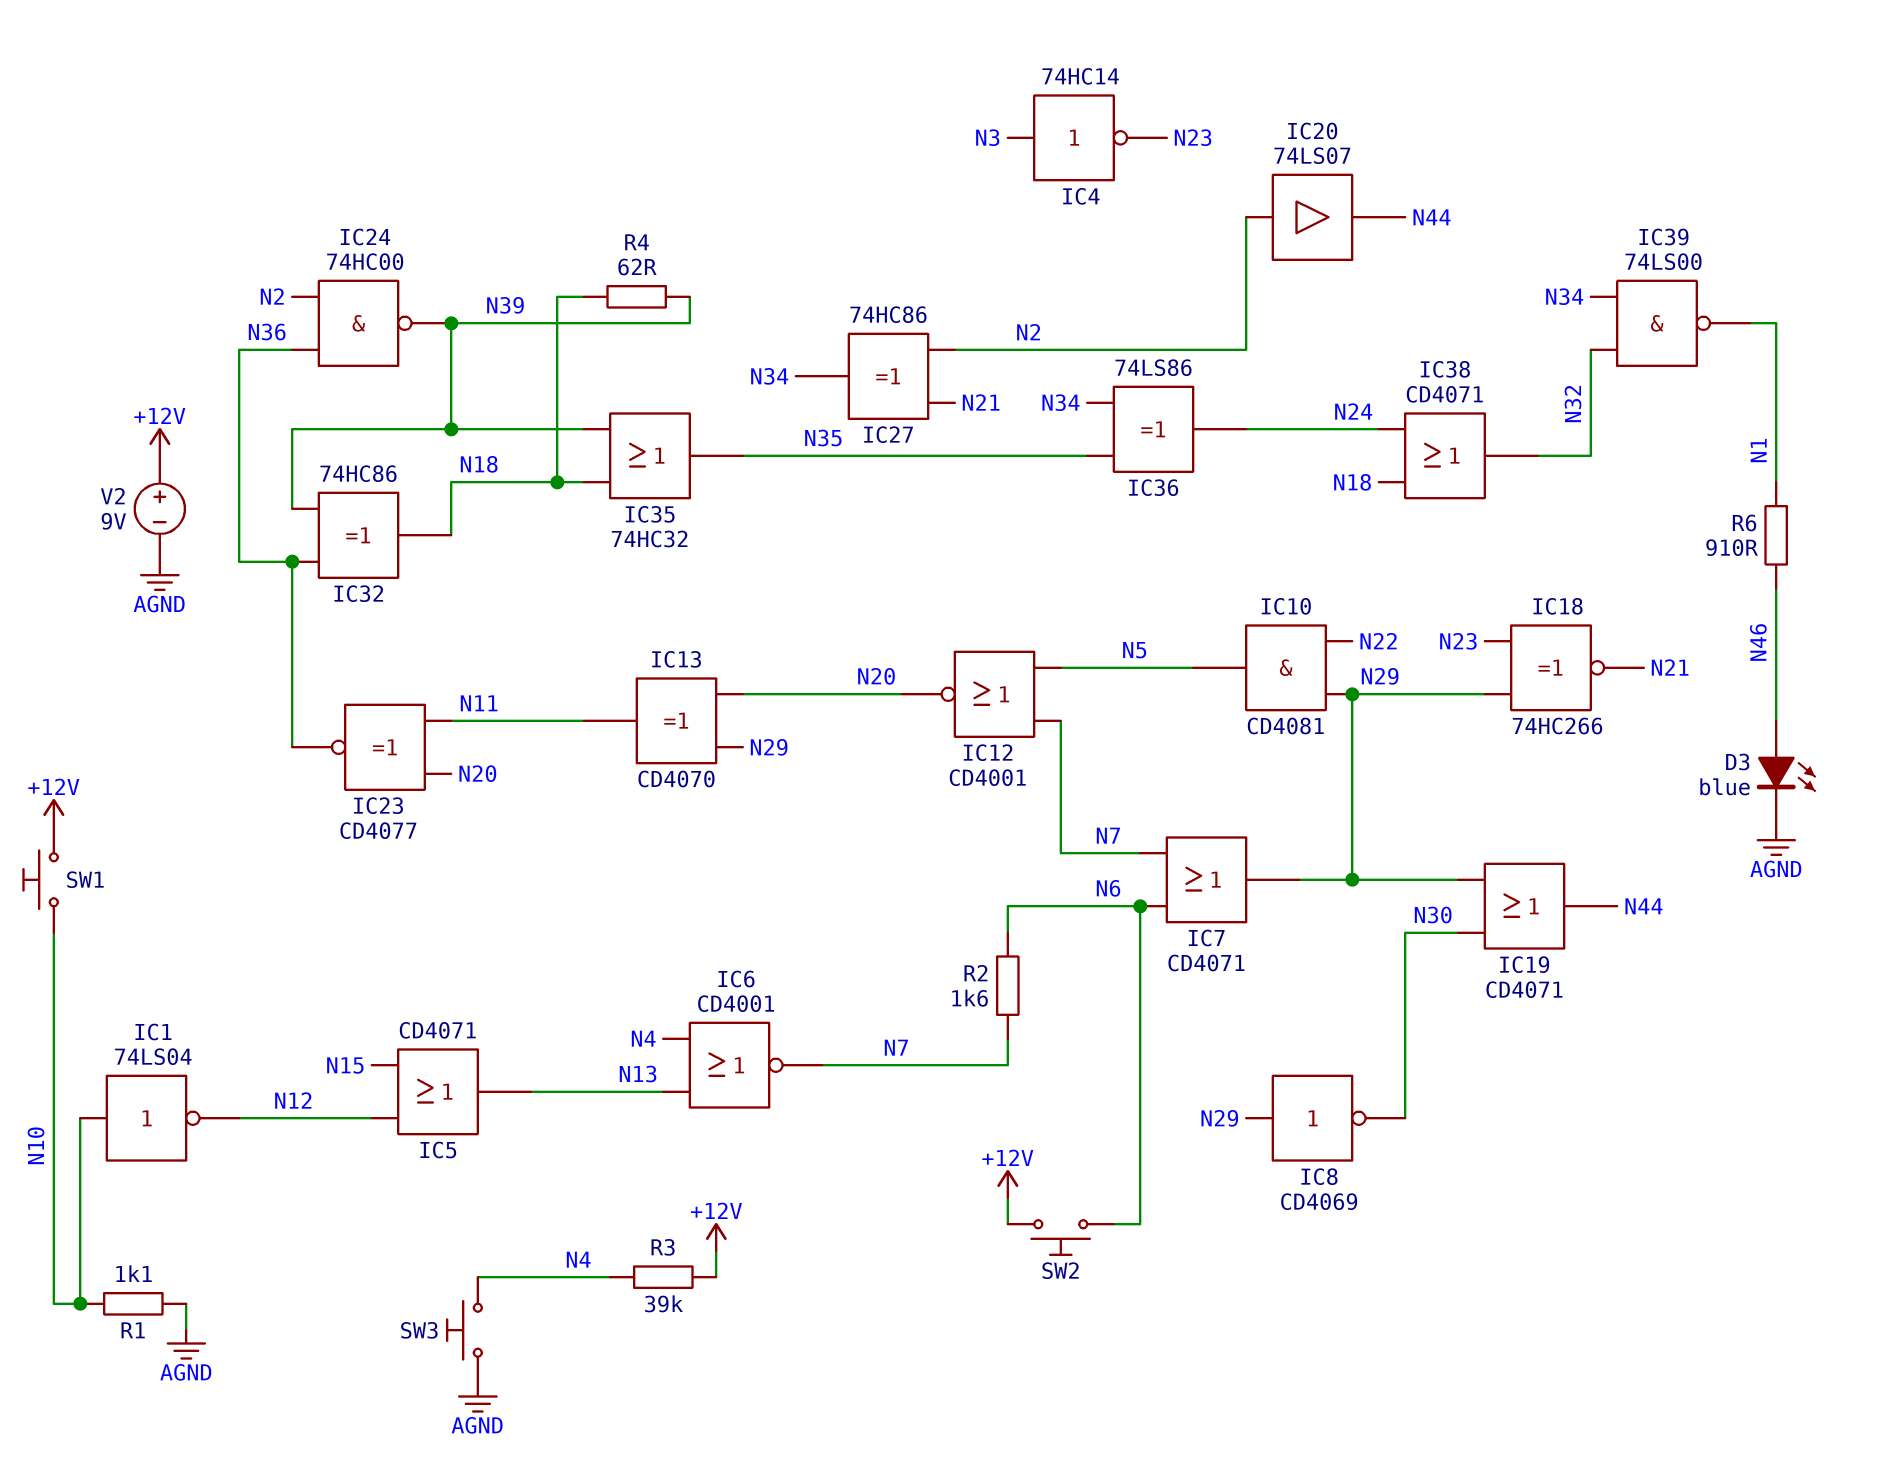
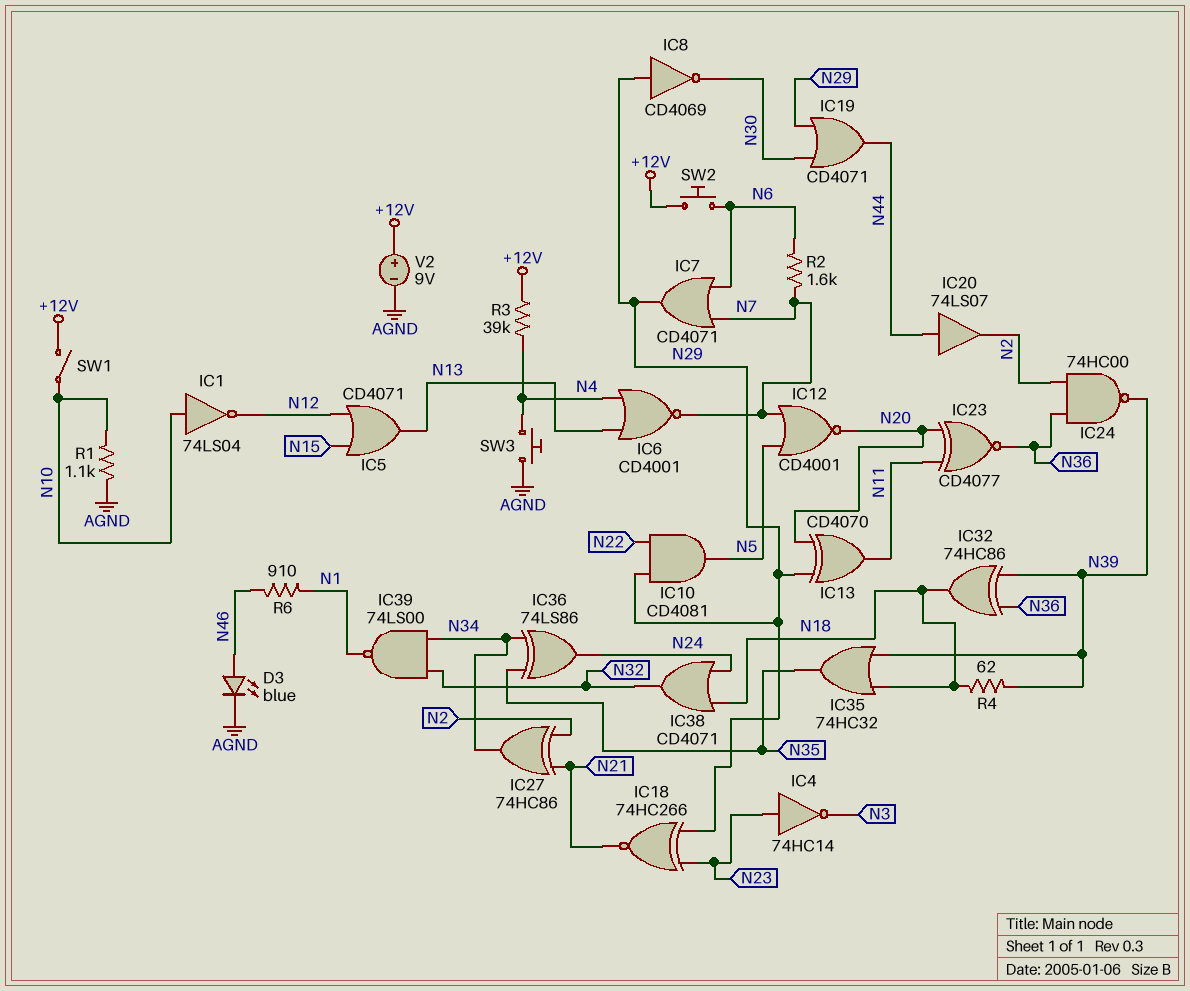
IC4: NOT 74HC14 (in N3, out N23) -> NOT 74HC14 (in N23, out N3)
IC20: buffer 74LS07 (in N2, out N44) -> buffer 74LS07 (in N44, out N2)
SW1: button (+12V, N10) -> switch (+12V, N10)

